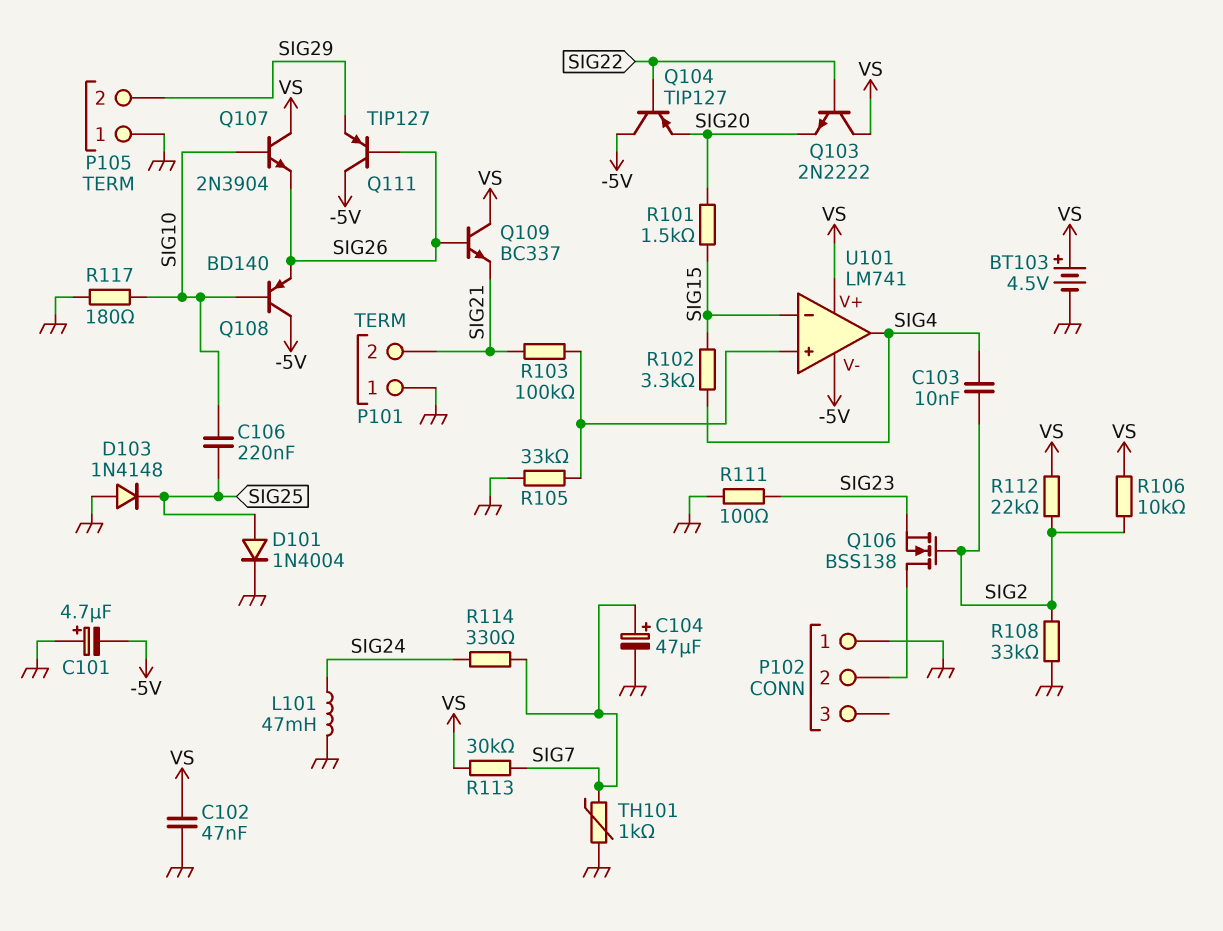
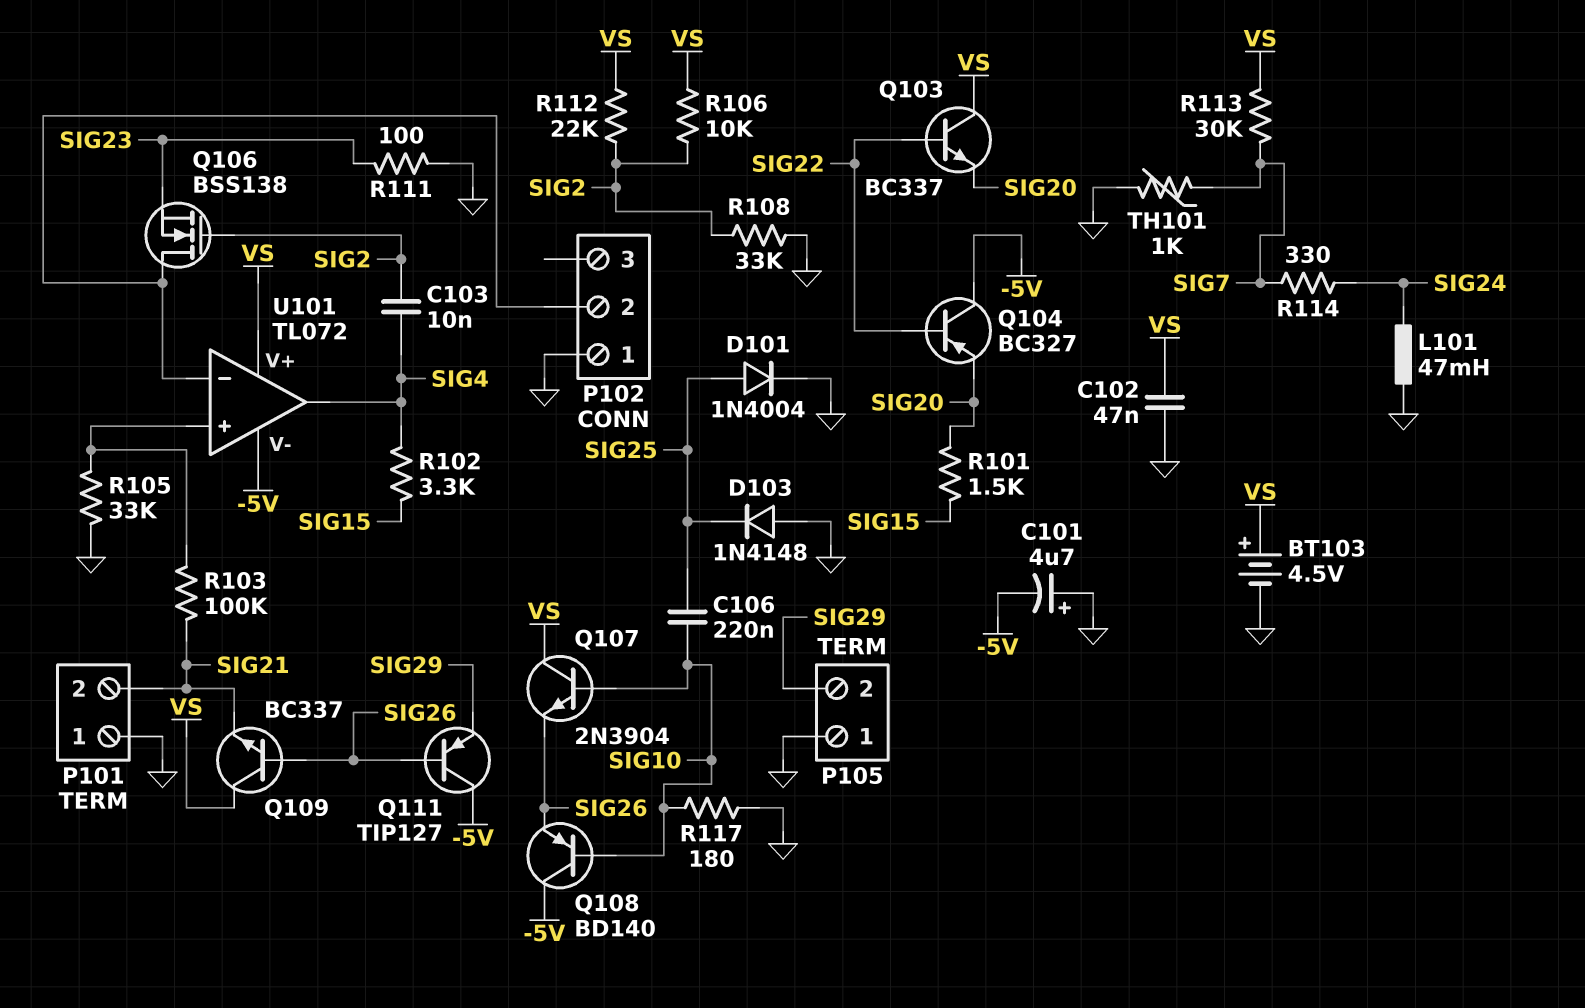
C104: 47uF (plus SIG7, minus GND) -> none
Q103: NPN 2N2222 (B SIG22, C VS, E SIG20) -> NPN BC337 (B SIG22, C VS, E SIG20)
Q104: PNP TIP127 (B SIG22, C -5V, E SIG20) -> PNP BC327 (B SIG22, C -5V, E SIG20)
U101: LM741 -> TL072
U101 pin in-: SIG15 -> P102/2

